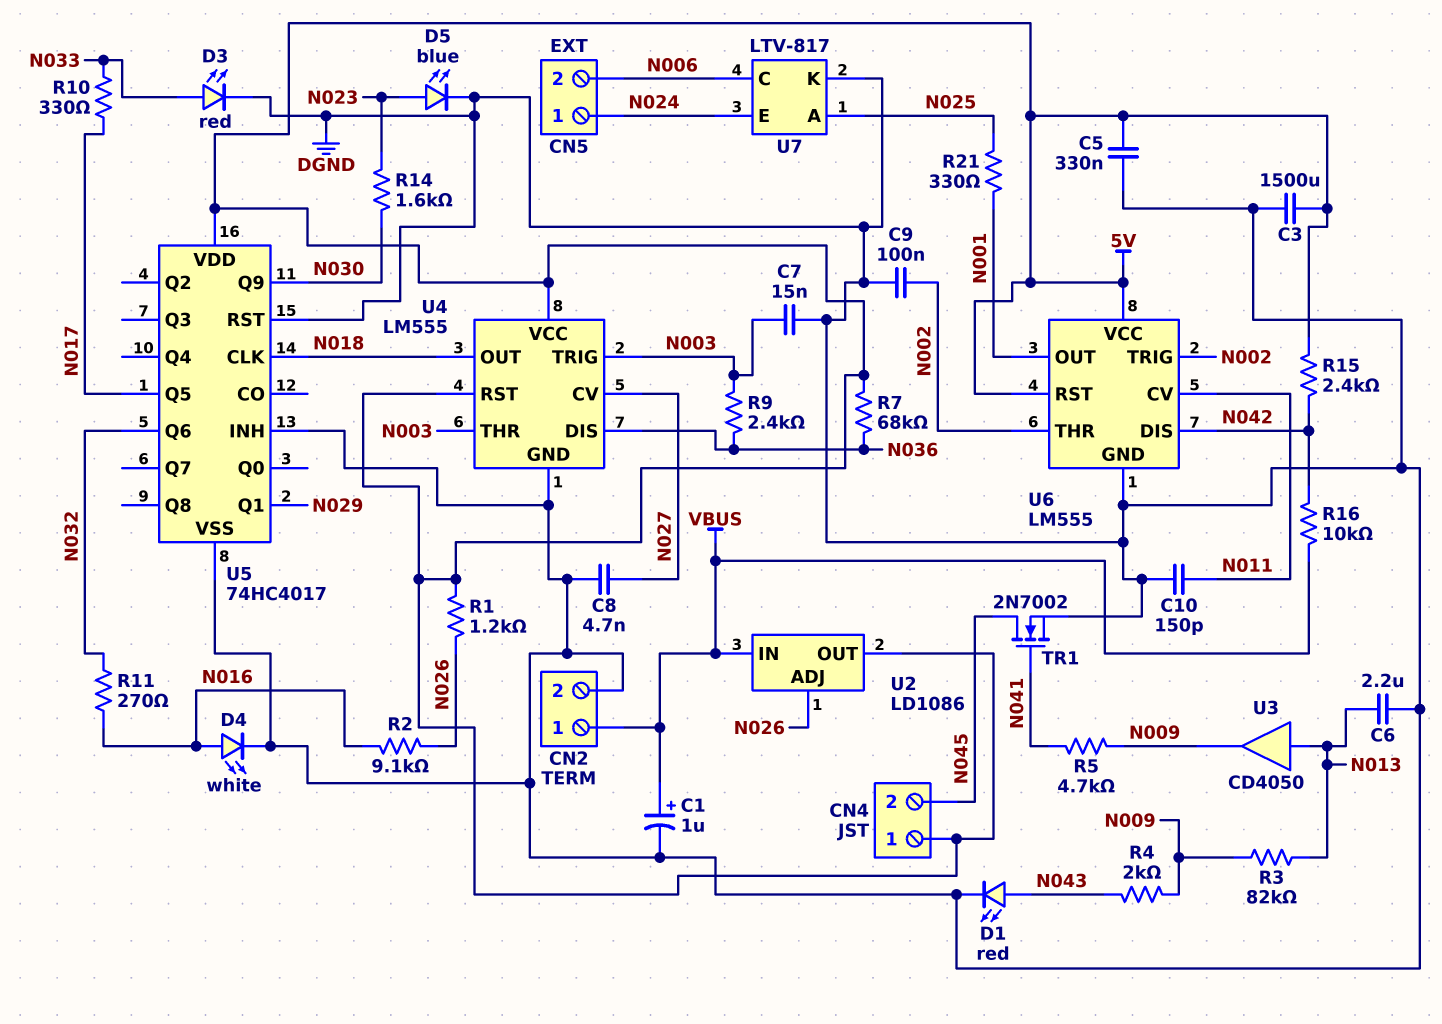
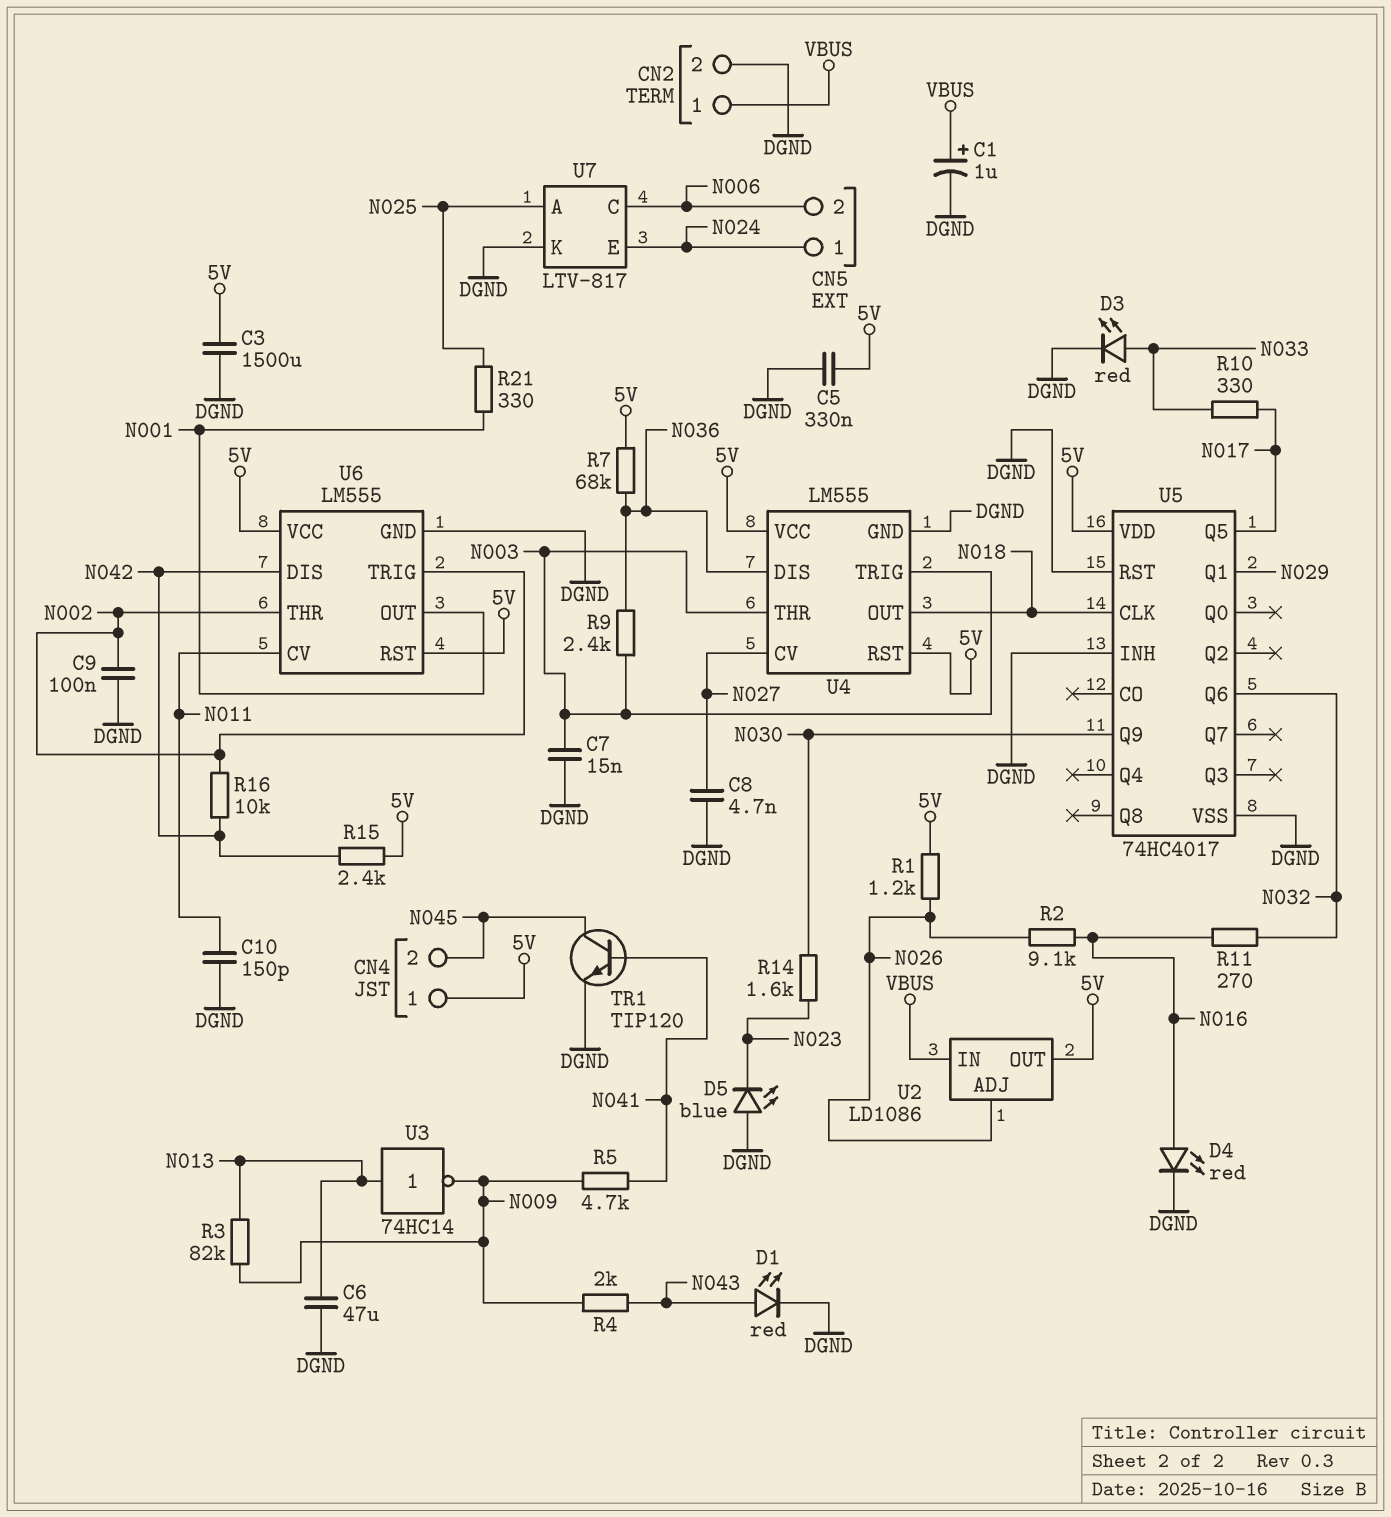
C6: 2.2uF (DGND, N013) -> 47uF (DGND, N013)
D4: LED white (A N016, K DGND) -> LED red (A N016, K DGND)
D5: LED blue (A N023, K DGND) -> LED blue (A DGND, K N023)
R16: 10k (N042, VBUS) -> 10k (N002, N042)
TR1: NMOS 2N7002 (G N041, D N045, S DGND) -> NPN TIP120 (B N041, C N045, E DGND)
U3: buffer CD4050 (in N013, out N009) -> NOT 74HC14 (in N013, out N009)

